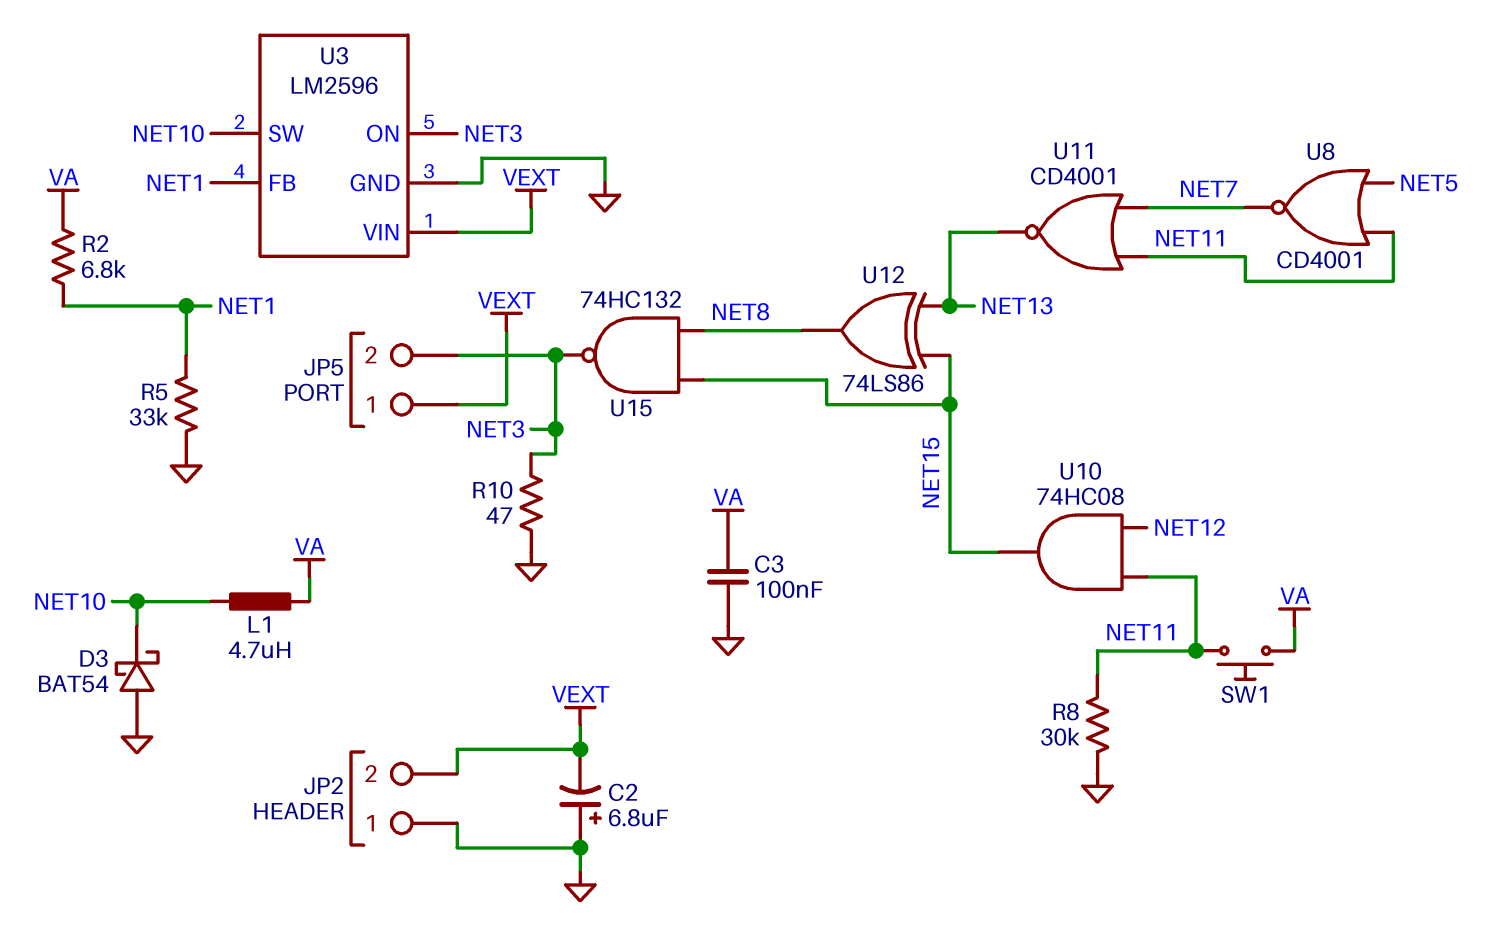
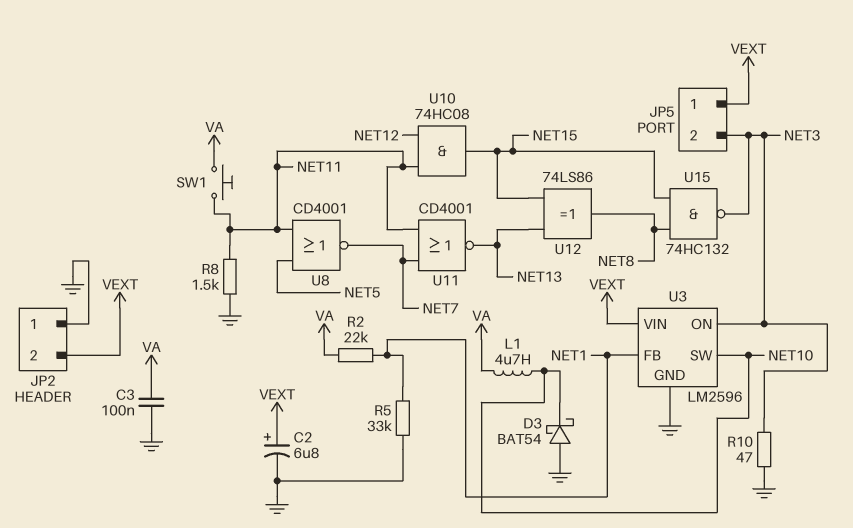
C2: 6.8uF (plus GND, minus VEXT) -> 6.8uF (plus VEXT, minus GND)
R2: 6.8k (NET1, VA) -> 22k (NET1, VA)
R8: 30k (GND, NET11) -> 1.5k (GND, NET11)

